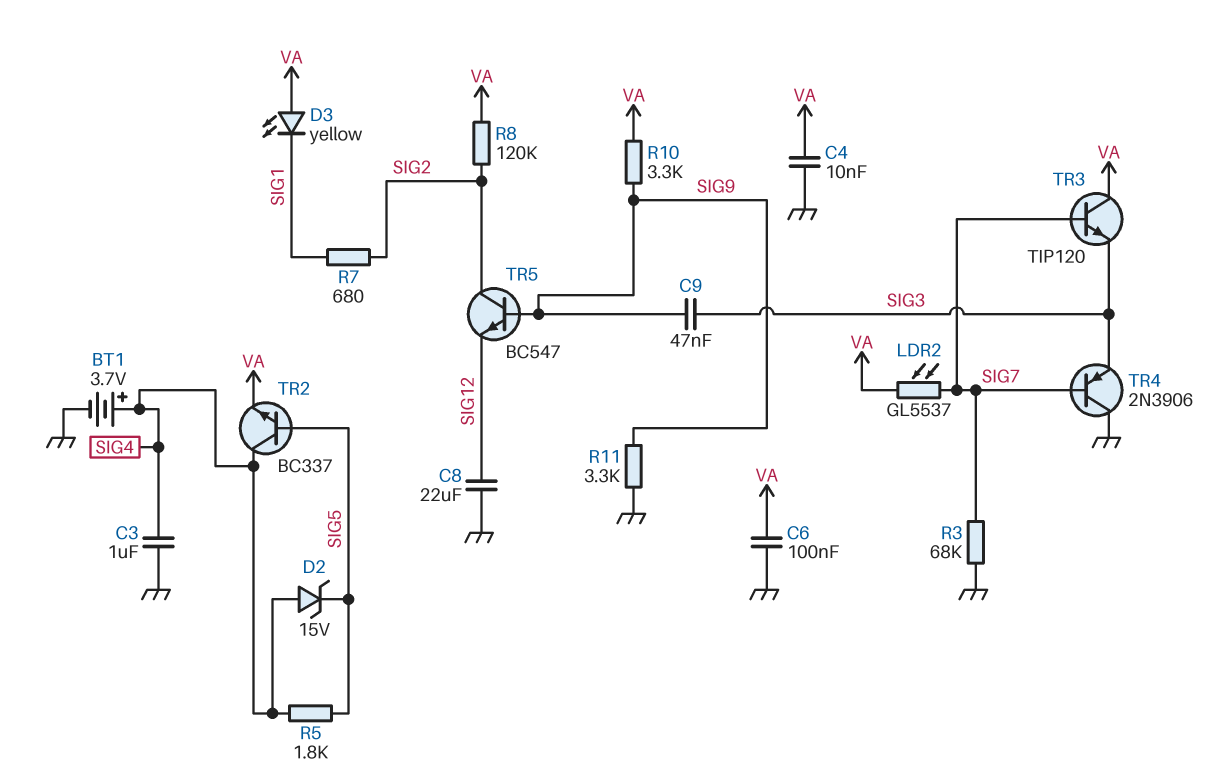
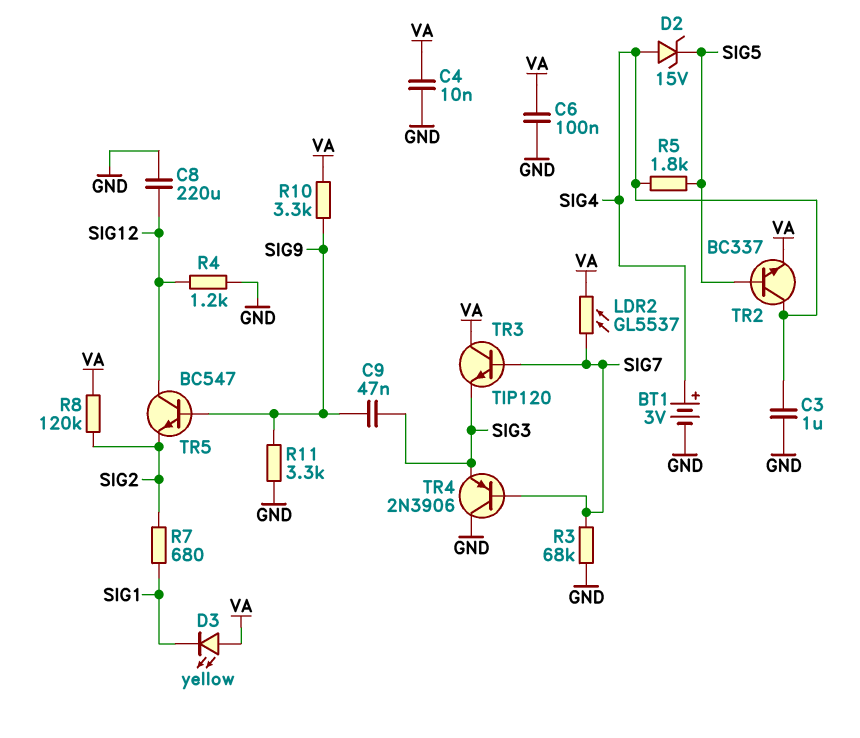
BT1: 3.7V (plus SIG4, minus GND) -> 3V (plus SIG4, minus GND)
C8: 22uF (GND, SIG12) -> 220uF (GND, SIG12)
R4: none -> 1.2k (GND, SIG12)
TR5: NPN BC547 (B SIG9, C SIG2, E SIG12) -> NPN BC547 (B SIG9, C SIG12, E SIG2)

